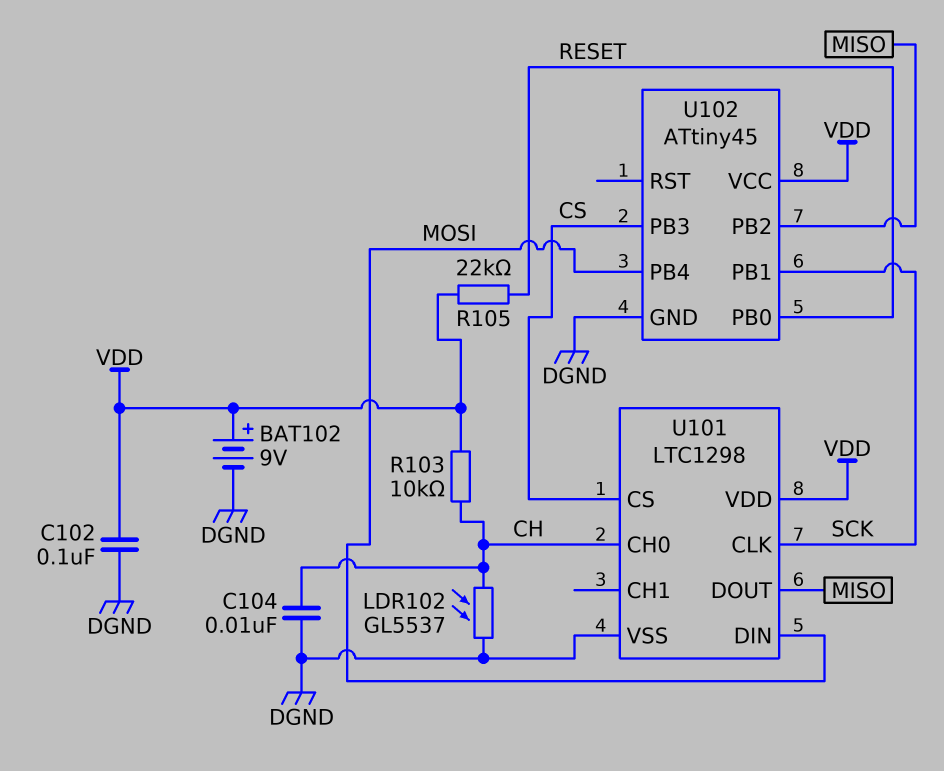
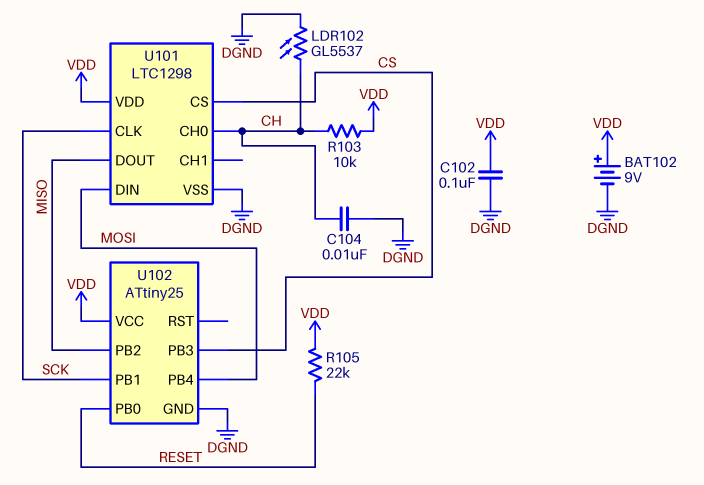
U102: ATtiny45 -> ATtiny25

